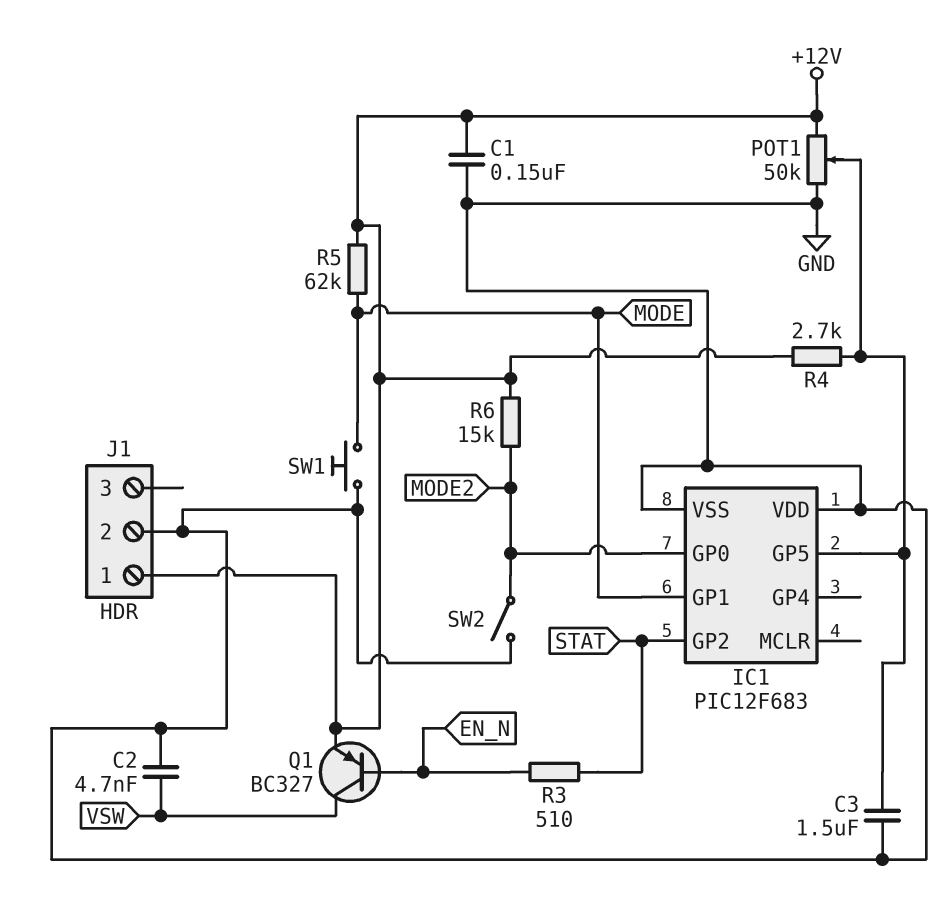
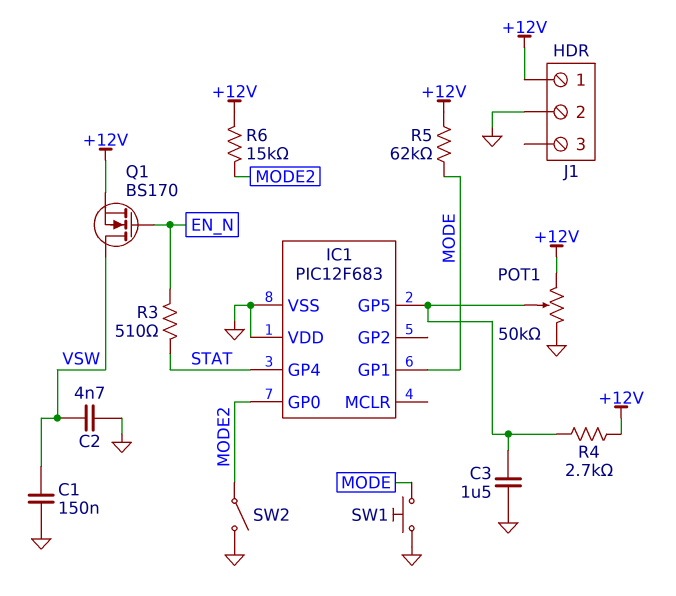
C1: 150nF (+12V, GND) -> 150nF (GND, VSW)
IC1 pin GP2: STAT -> none
IC1 pin GP4: none -> STAT
Q1: PNP BC327 (B EN_N, C VSW, E +12V) -> NMOS BS170 (G EN_N, D VSW, S +12V)

